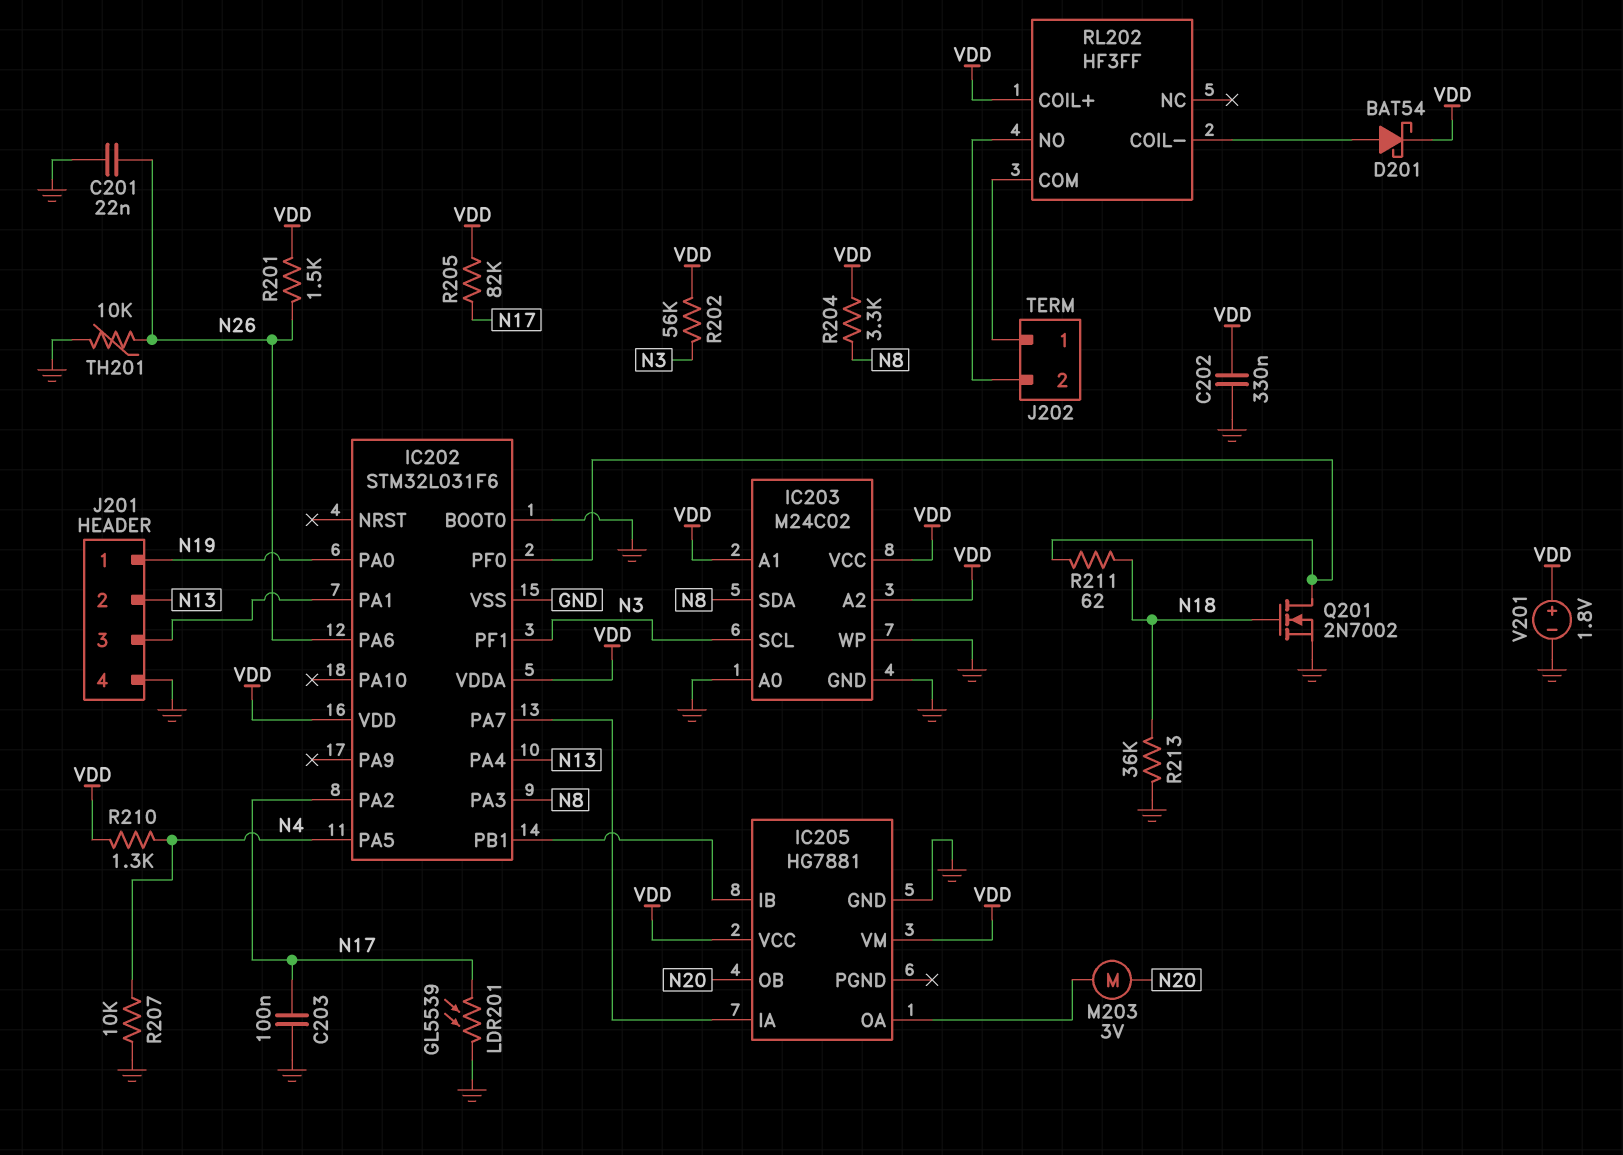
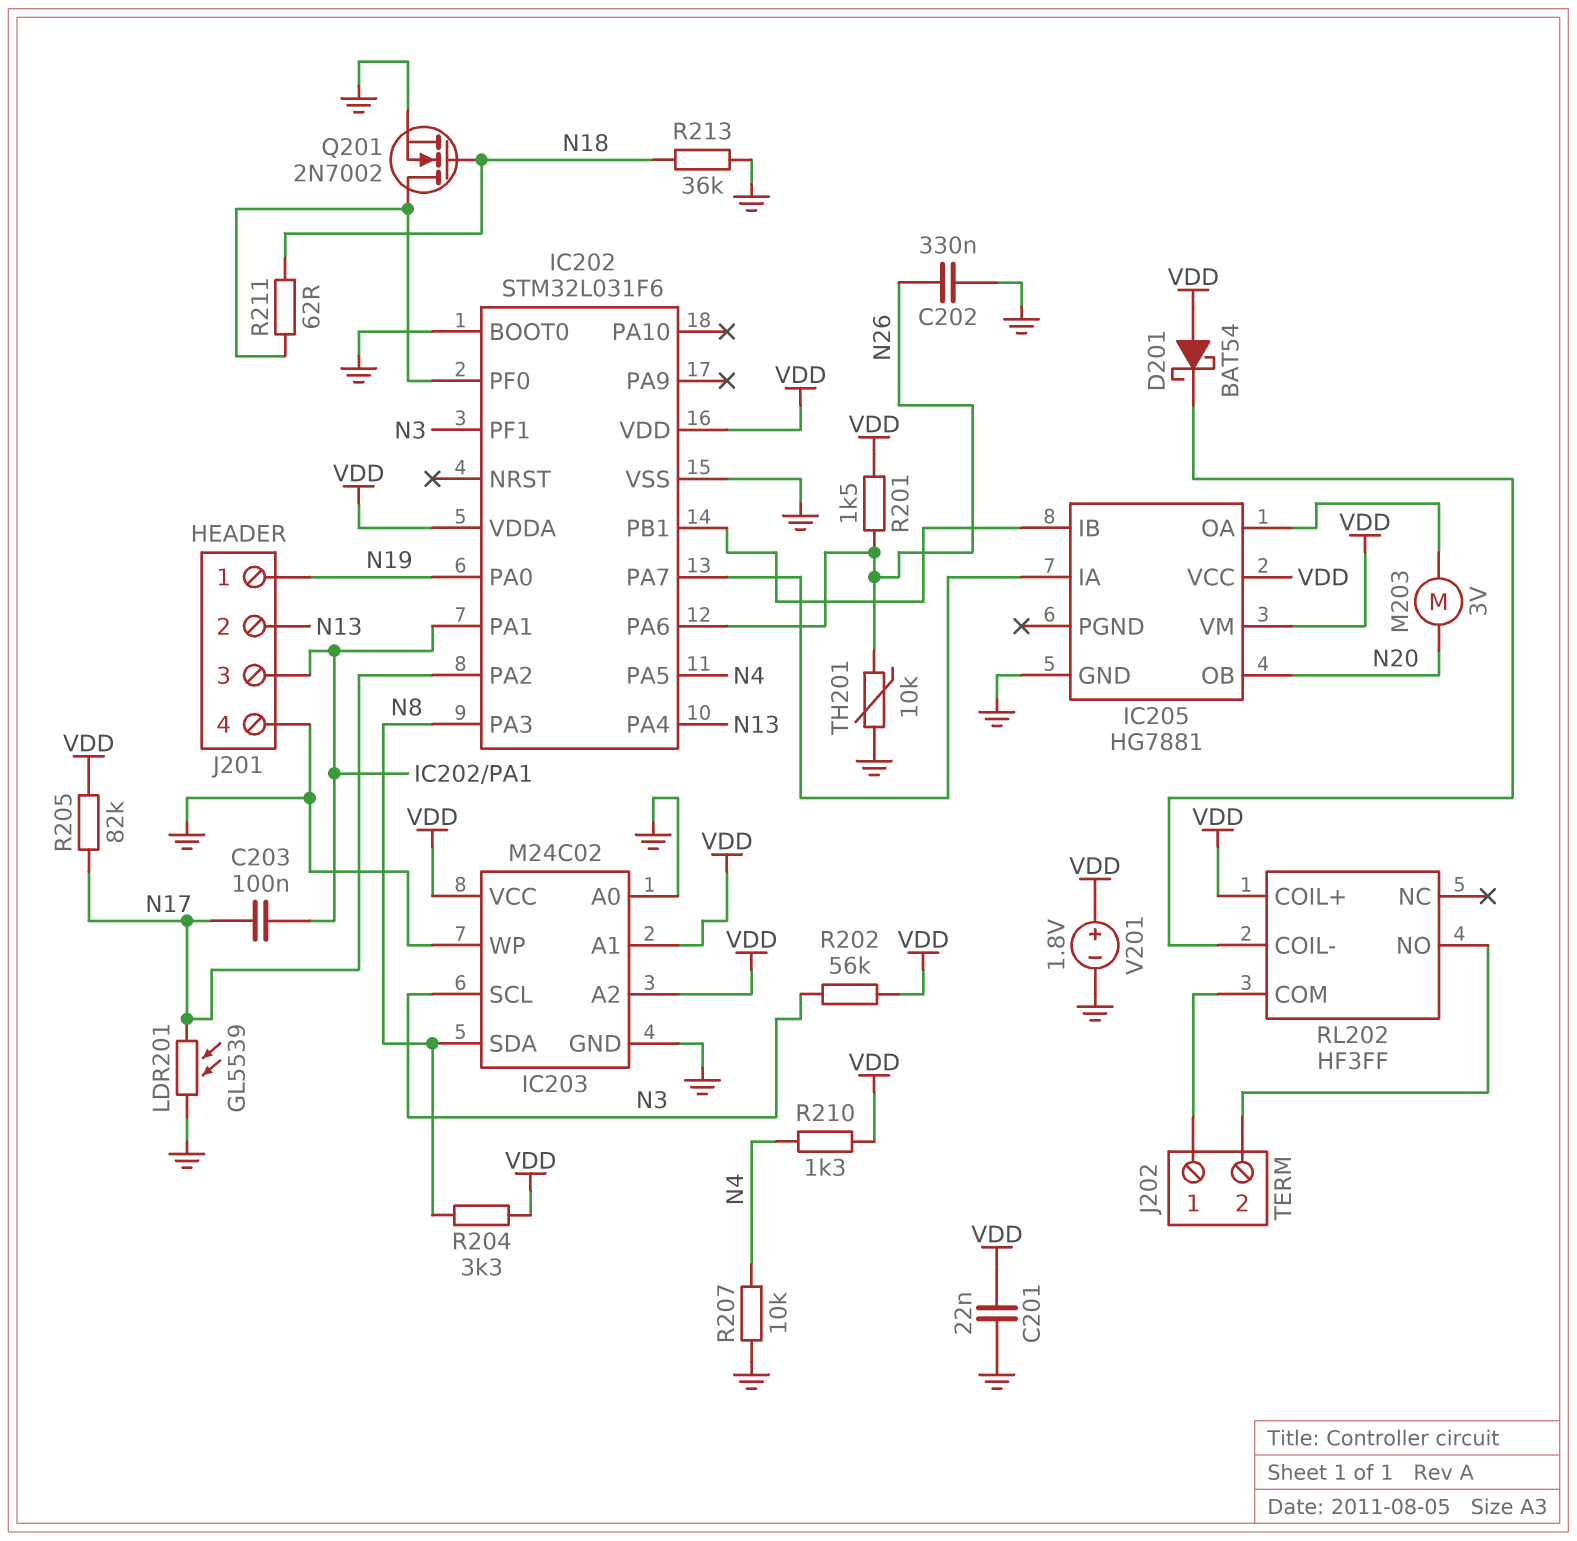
C201: 22nF (GND, N26) -> 22nF (GND, VDD)
C202: 330nF (GND, VDD) -> 330nF (GND, N26)
C203: 100nF (GND, N17) -> 100nF (IC202/PA1, N17)
D201: schottky BAT54 (A RL202/COIL-, K VDD) -> schottky BAT54 (A VDD, K RL202/COIL-)

